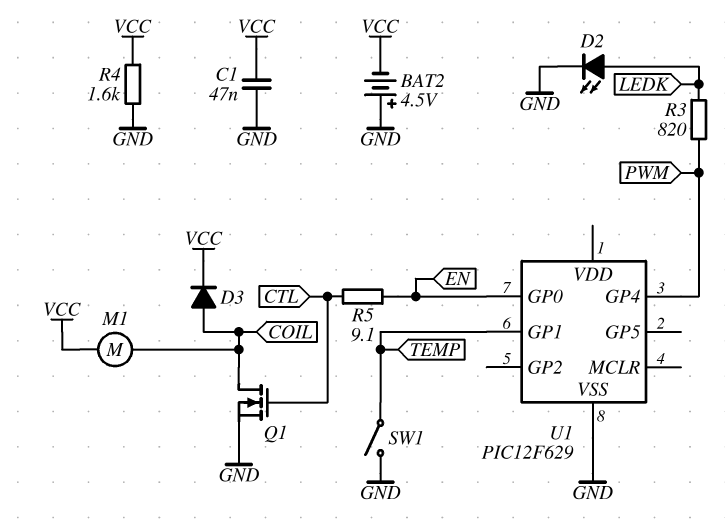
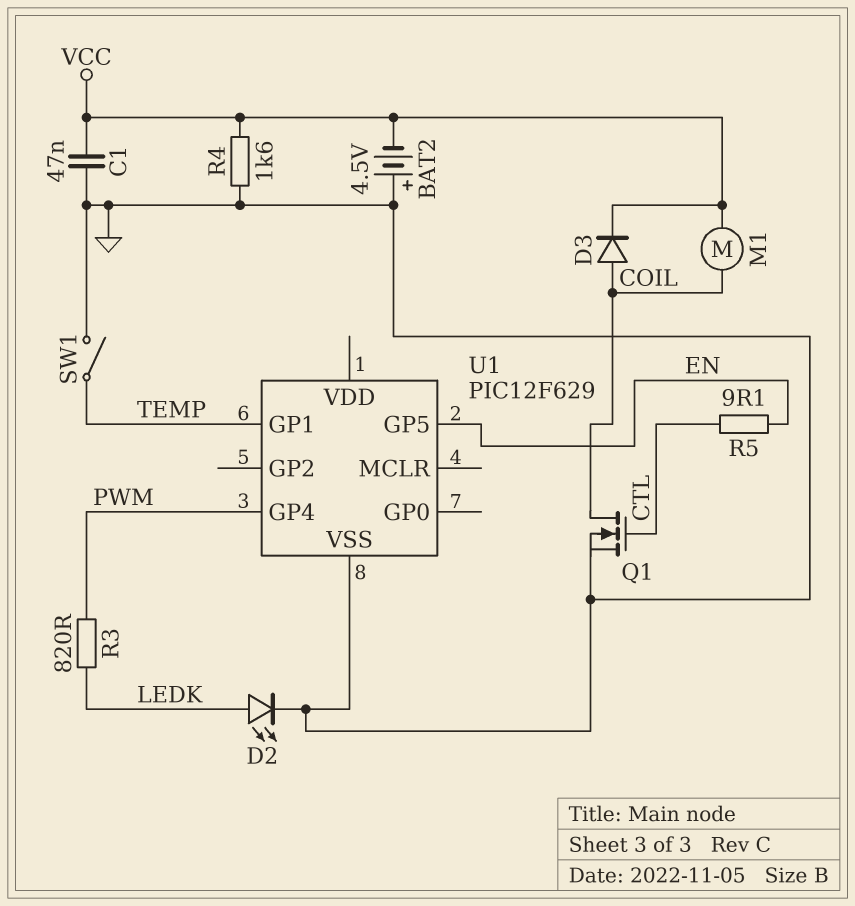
U1 pin GP0: EN -> none
U1 pin GP5: none -> EN

